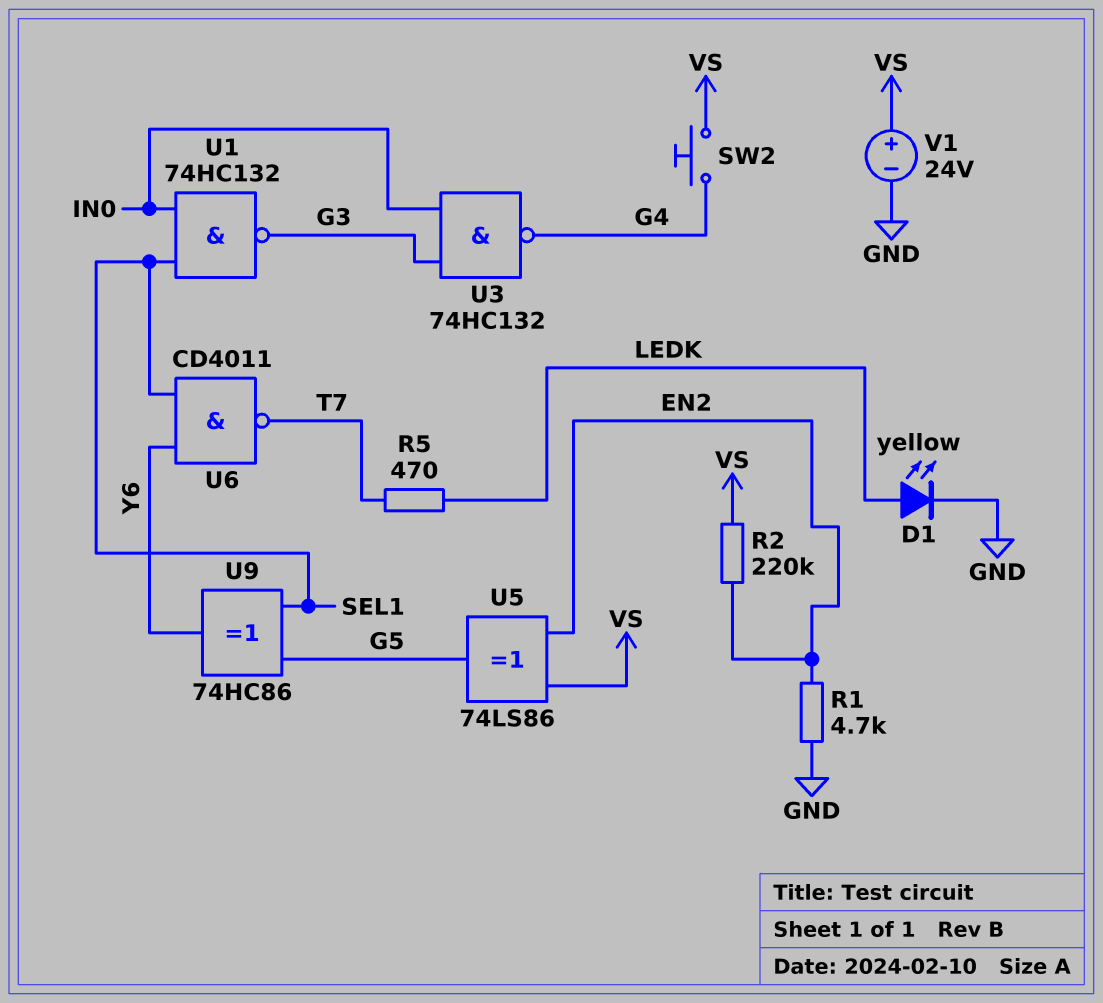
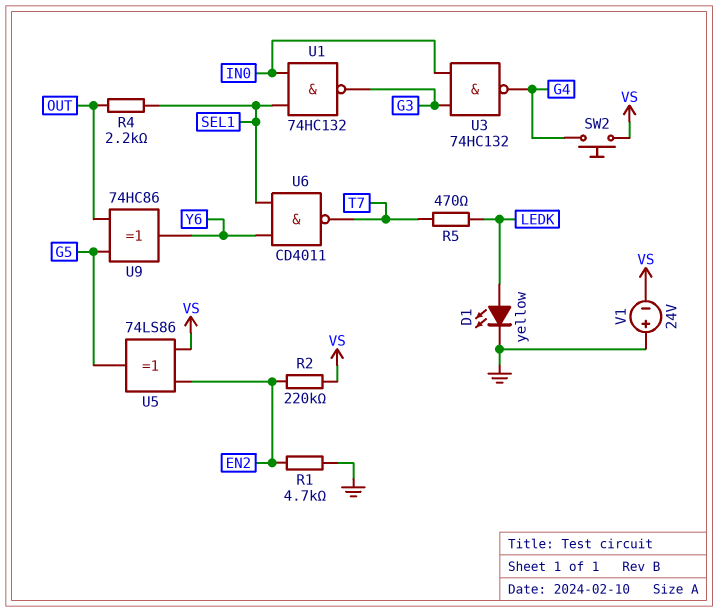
R4: none -> 2.2k (OUT, SEL1)
U9: XOR 74HC86 (in G5, in SEL1, out Y6) -> XOR 74HC86 (in G5, in OUT, out Y6)
V1: 24V (plus VS, minus GND) -> 24V (plus GND, minus VS)

